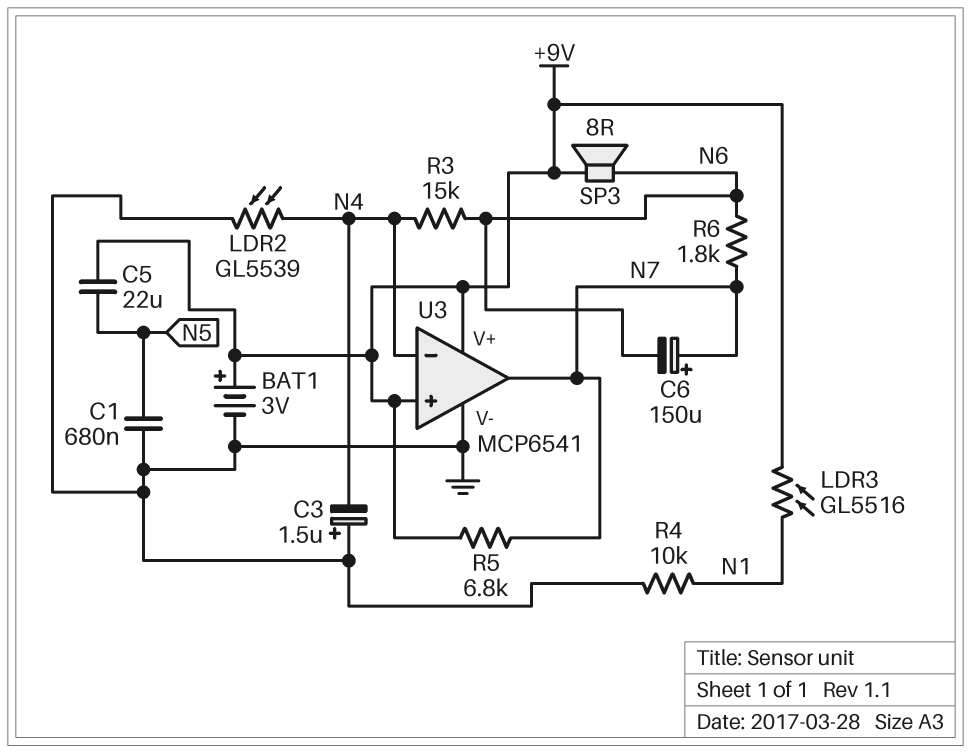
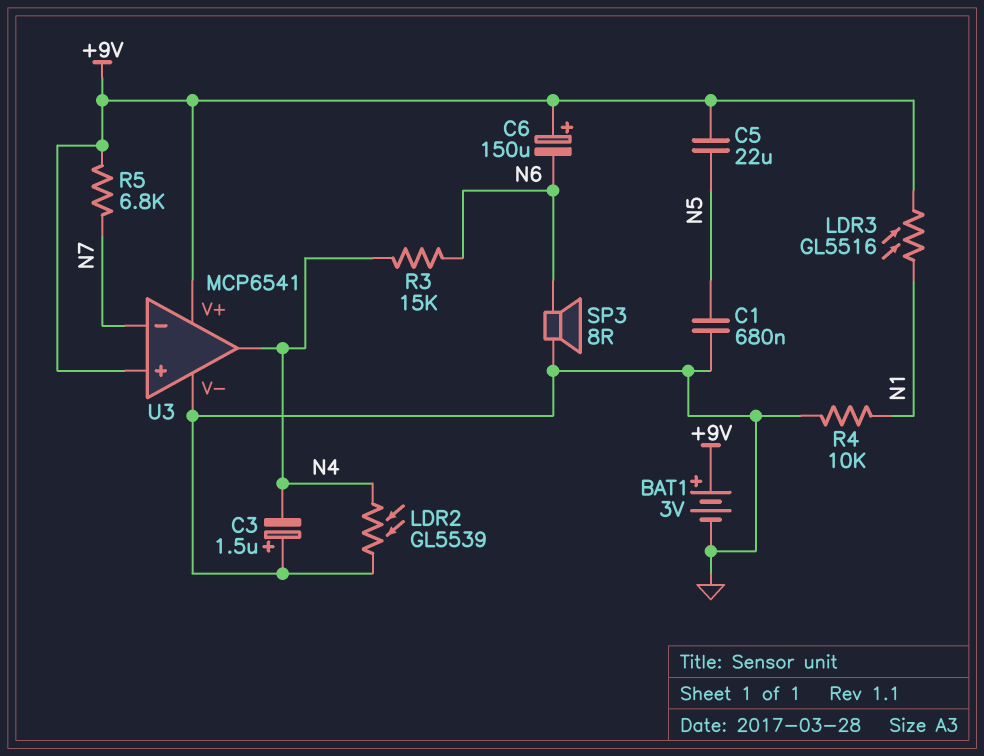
C6: 150uF (plus N7, minus N6) -> 150uF (plus +9V, minus N6)
R6: 1.8k (N6, N7) -> none
SP3: speaker 8R (+9V, N6) -> speaker 8R (GND, N6)
U3 pin in-: N4 -> N7
U3 pin out: N7 -> N4

